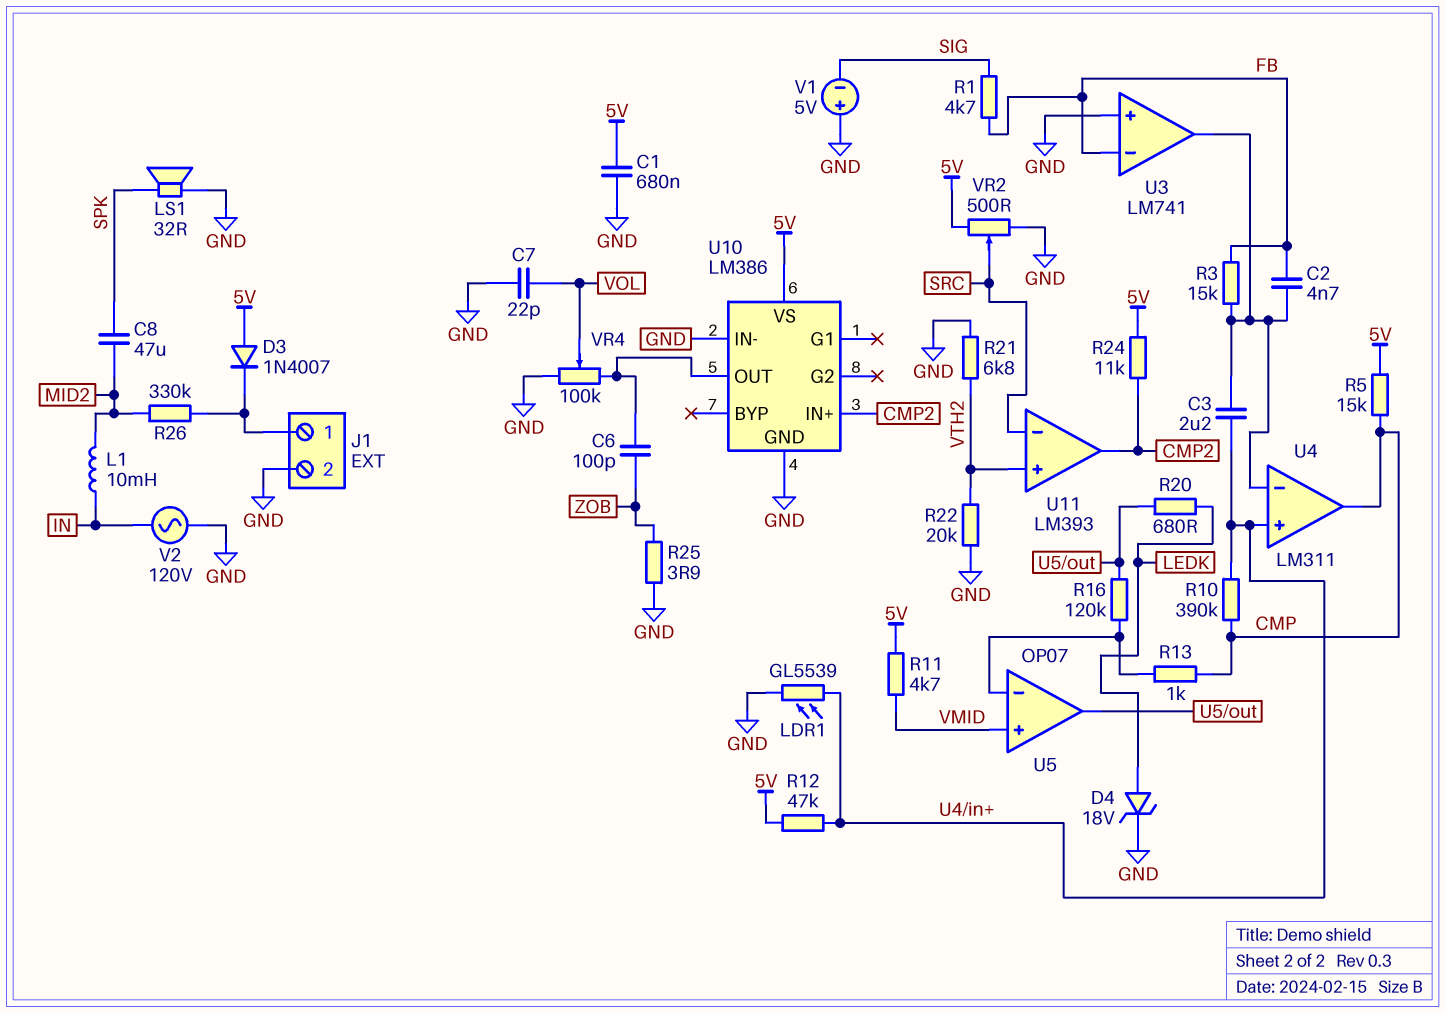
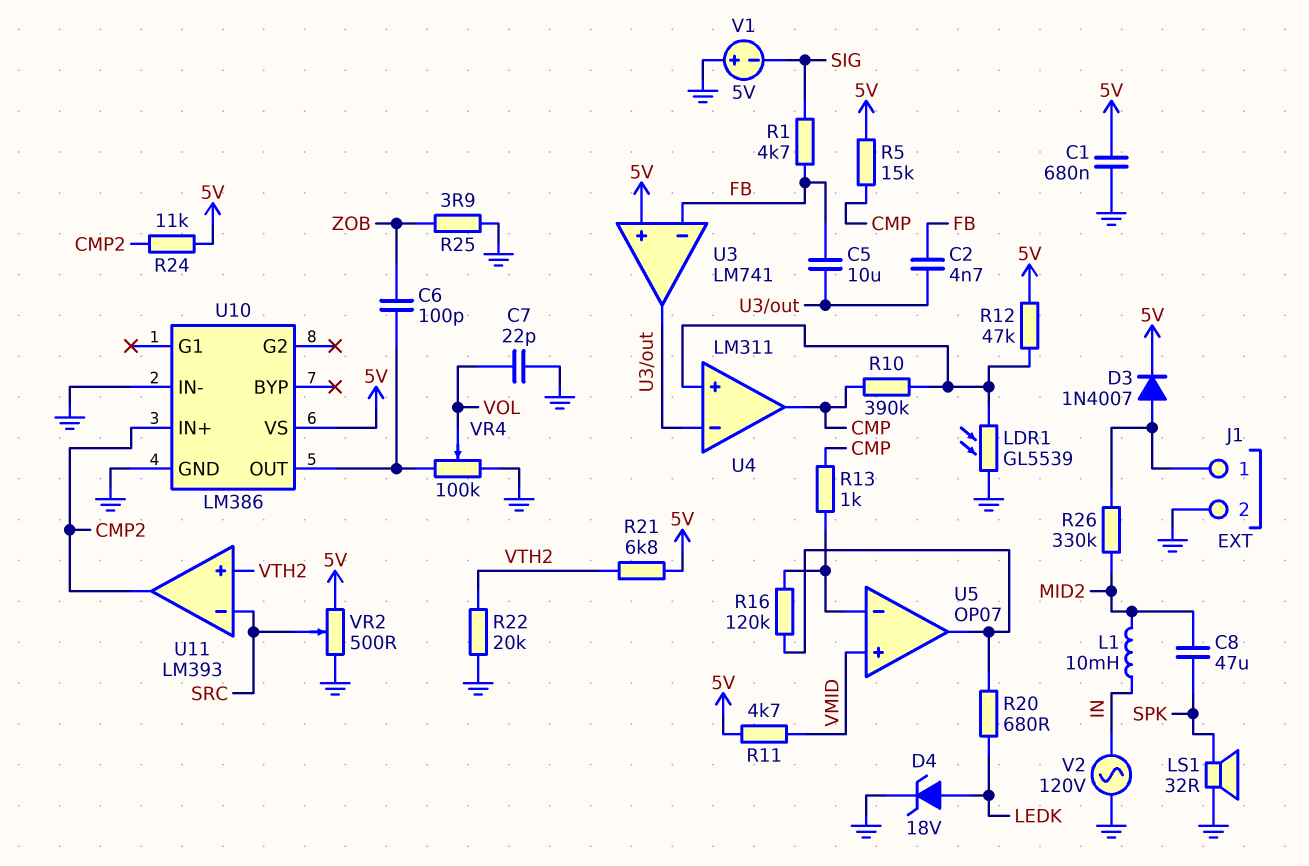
C3: 2.2uF (U3/out, U4/in+) -> none
C5: none -> 10uF (FB, U3/out)
D3: diode 1N4007 (A 5V, K J1/1) -> diode 1N4007 (A J1/1, K 5V)
R3: 15k (FB, U3/out) -> none
R21: 6.8k (GND, VTH2) -> 6.8k (5V, VTH2)
U3 pin in+: GND -> 5V

